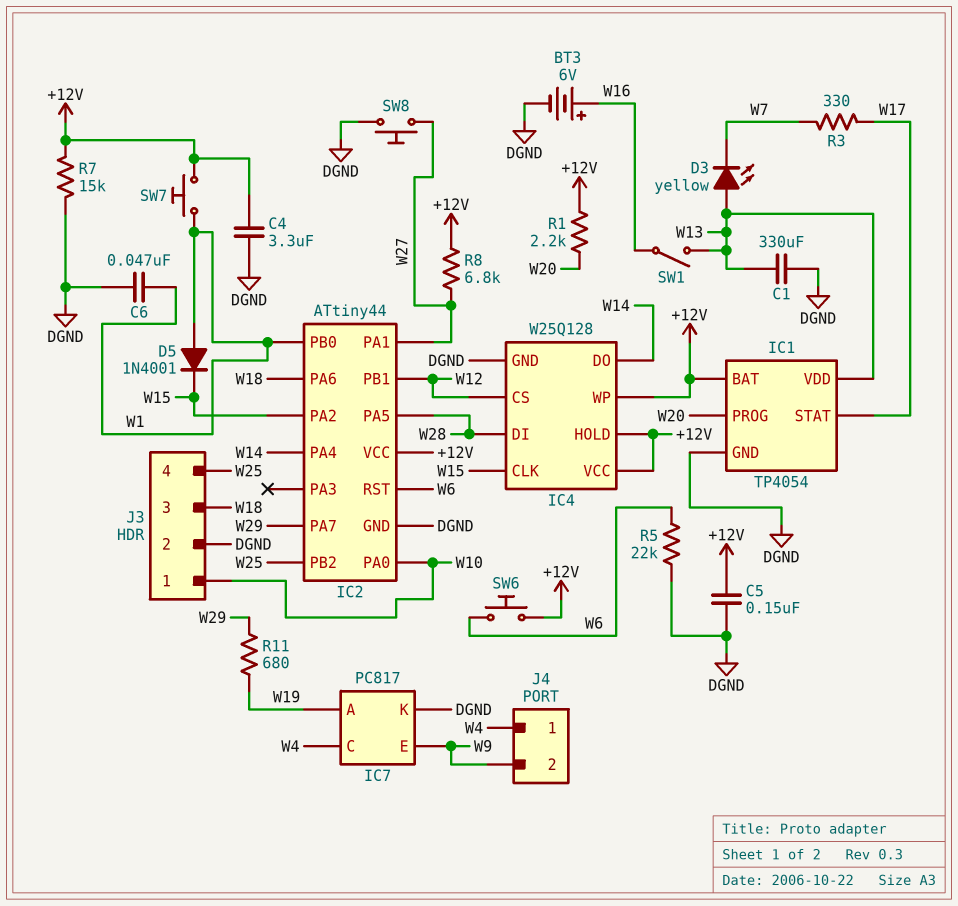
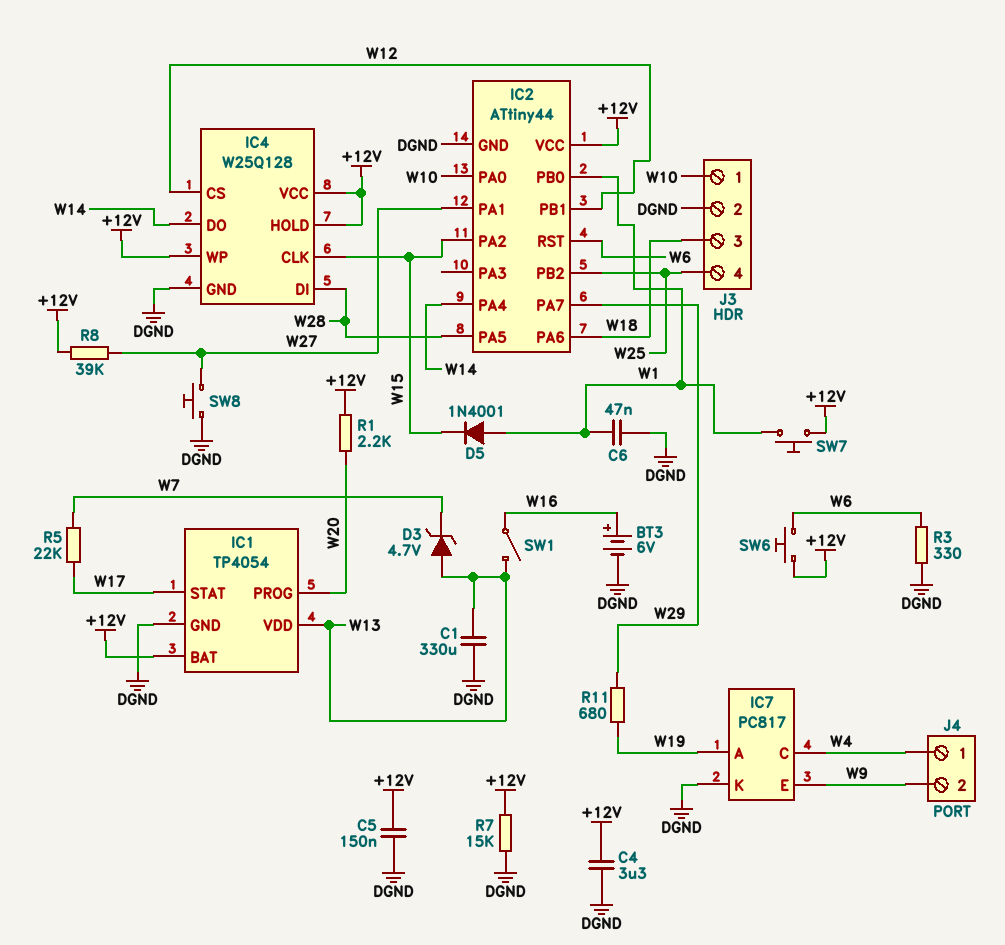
D3: LED yellow (A W13, K W7) -> zener 4.7V (A W13, K W7)
R3: 330 (W7, W17) -> 330 (DGND, W6)
R5: 22k (DGND, W6) -> 22k (W7, W17)
R8: 6.8k (+12V, W27) -> 39k (+12V, W27)

